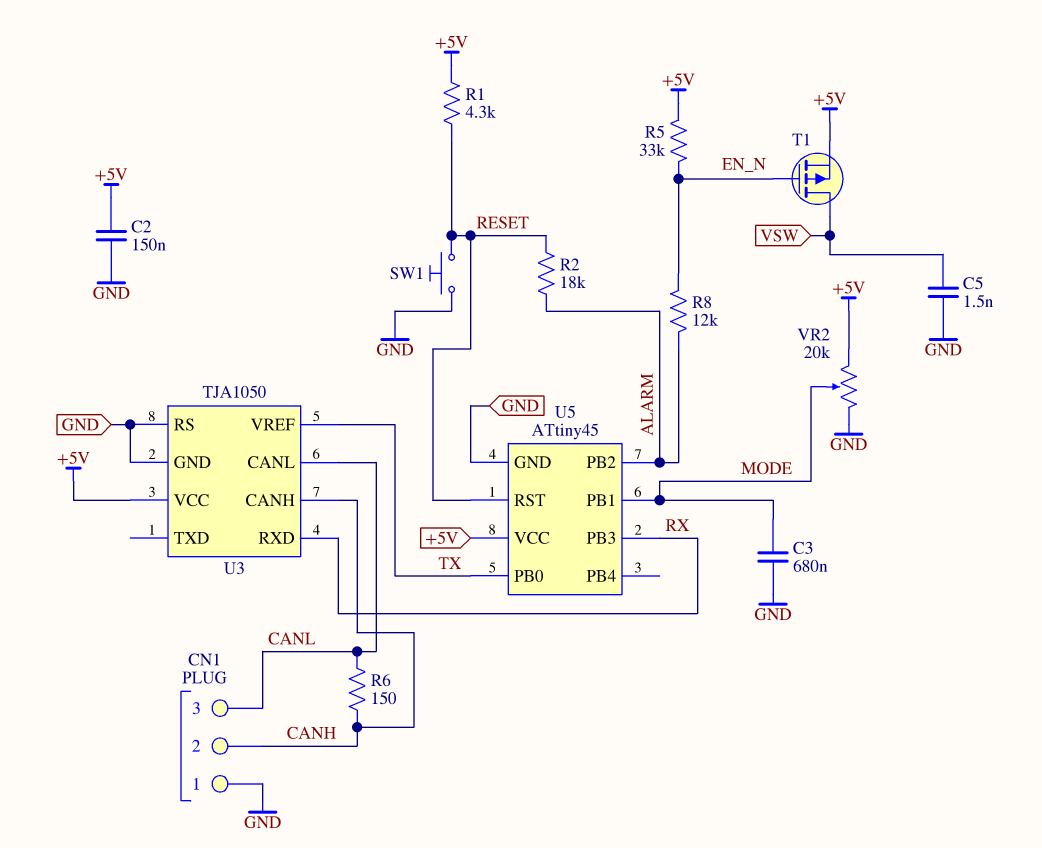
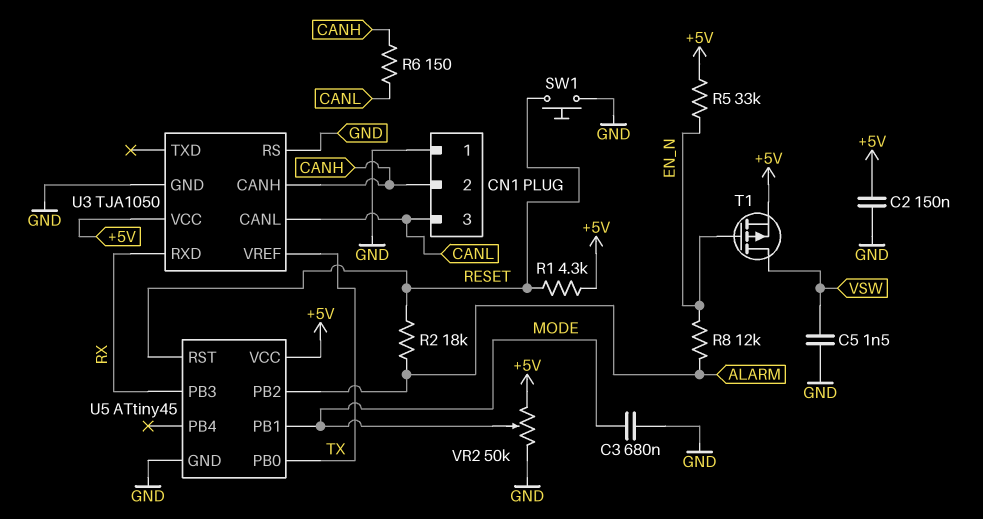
VR2: 20k (+5V, GND, wiper MODE) -> 50k (+5V, GND, wiper MODE)

